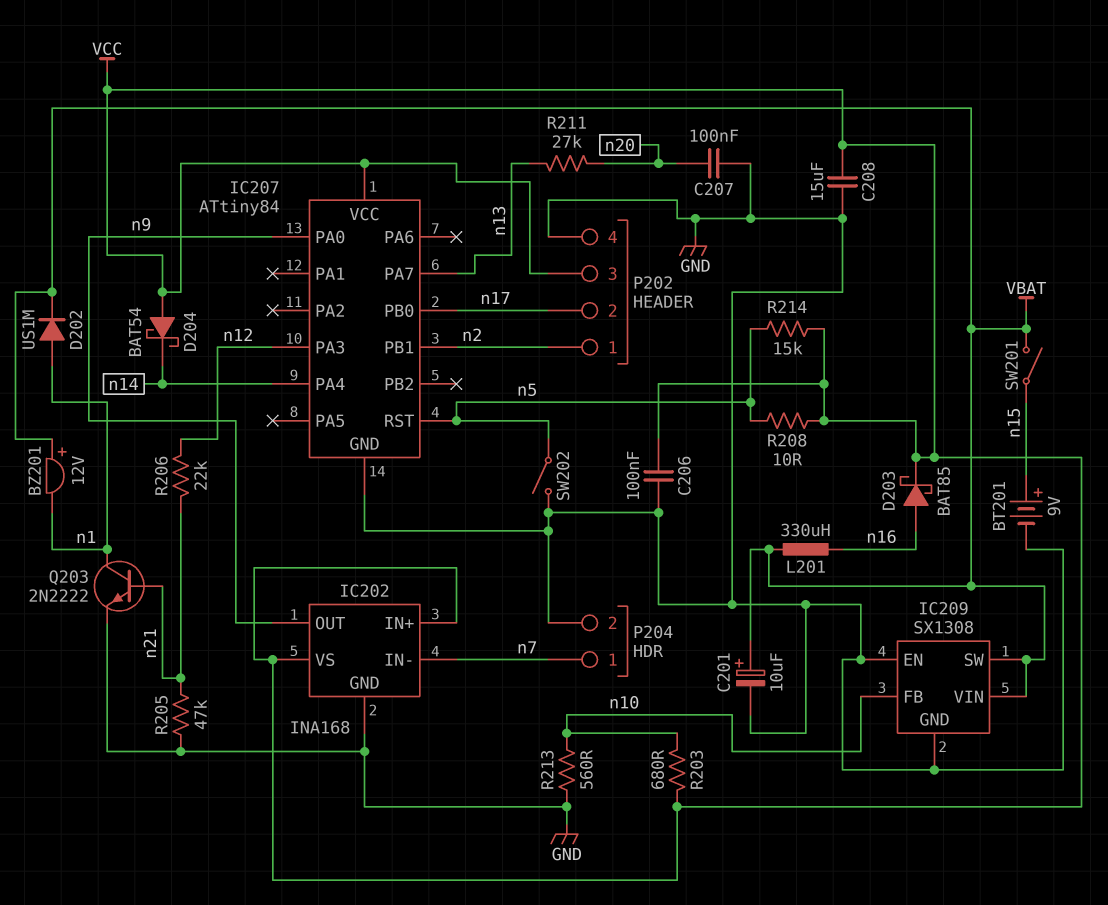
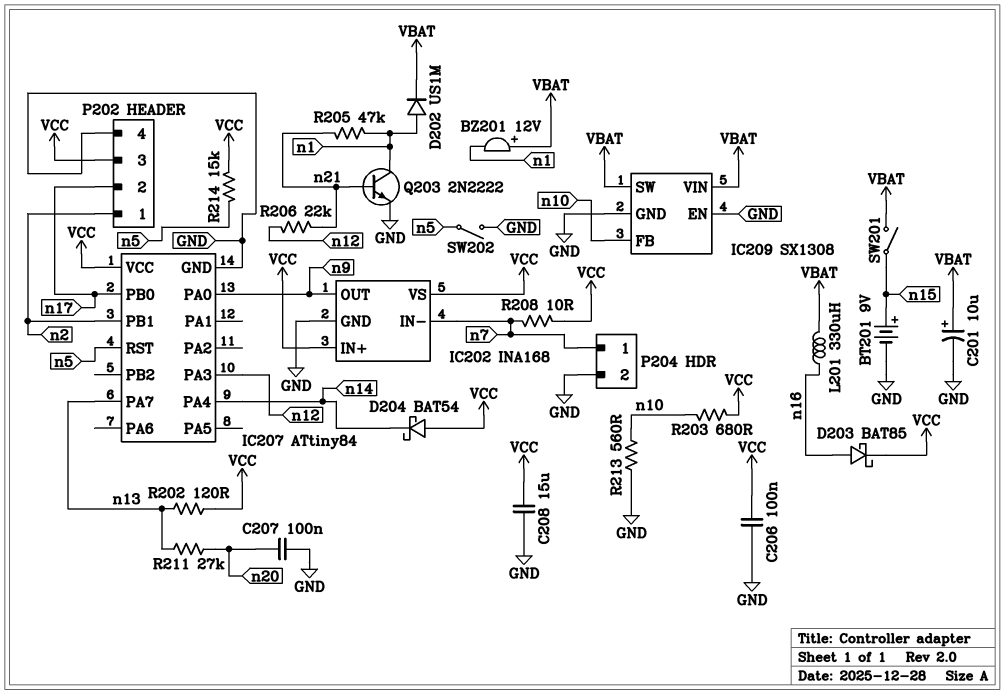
R202: none -> 120 (VCC, n13)
R205: 47k (GND, n21) -> 47k (n1, n21)
R208: 10 (VCC, n5) -> 10 (VCC, n7)

